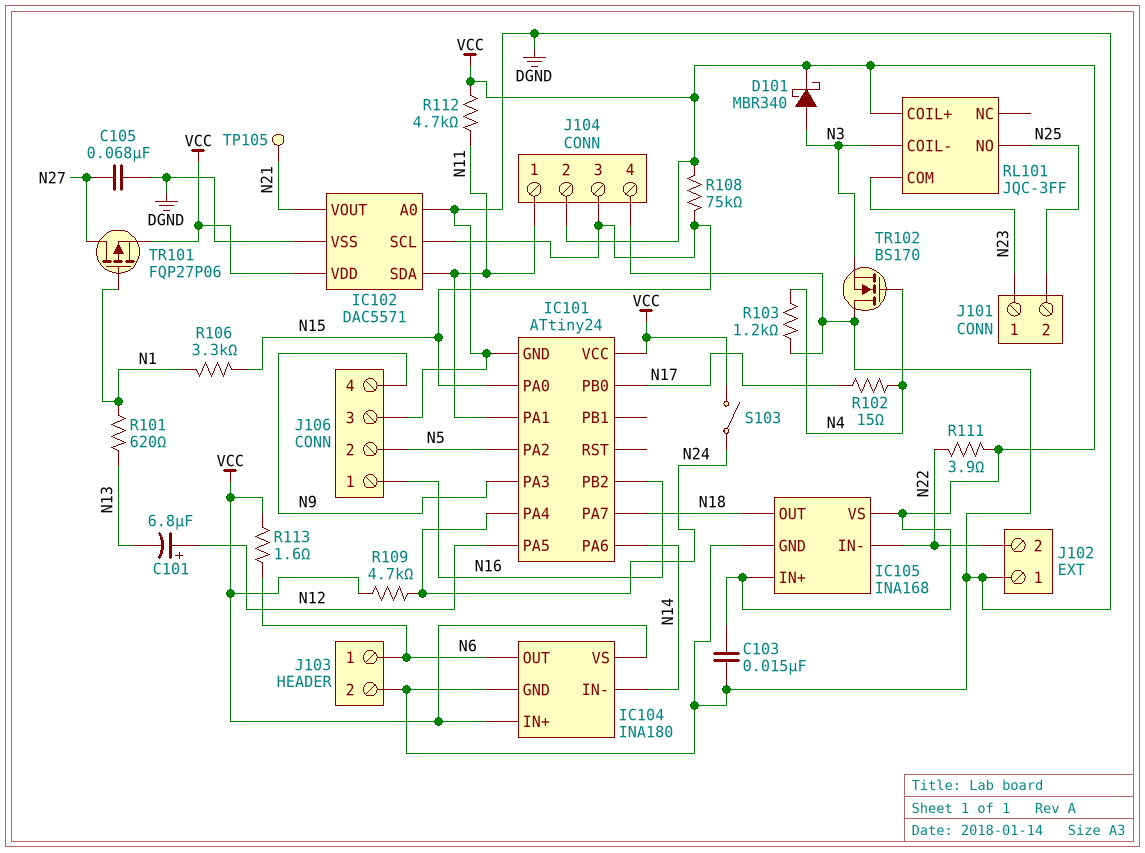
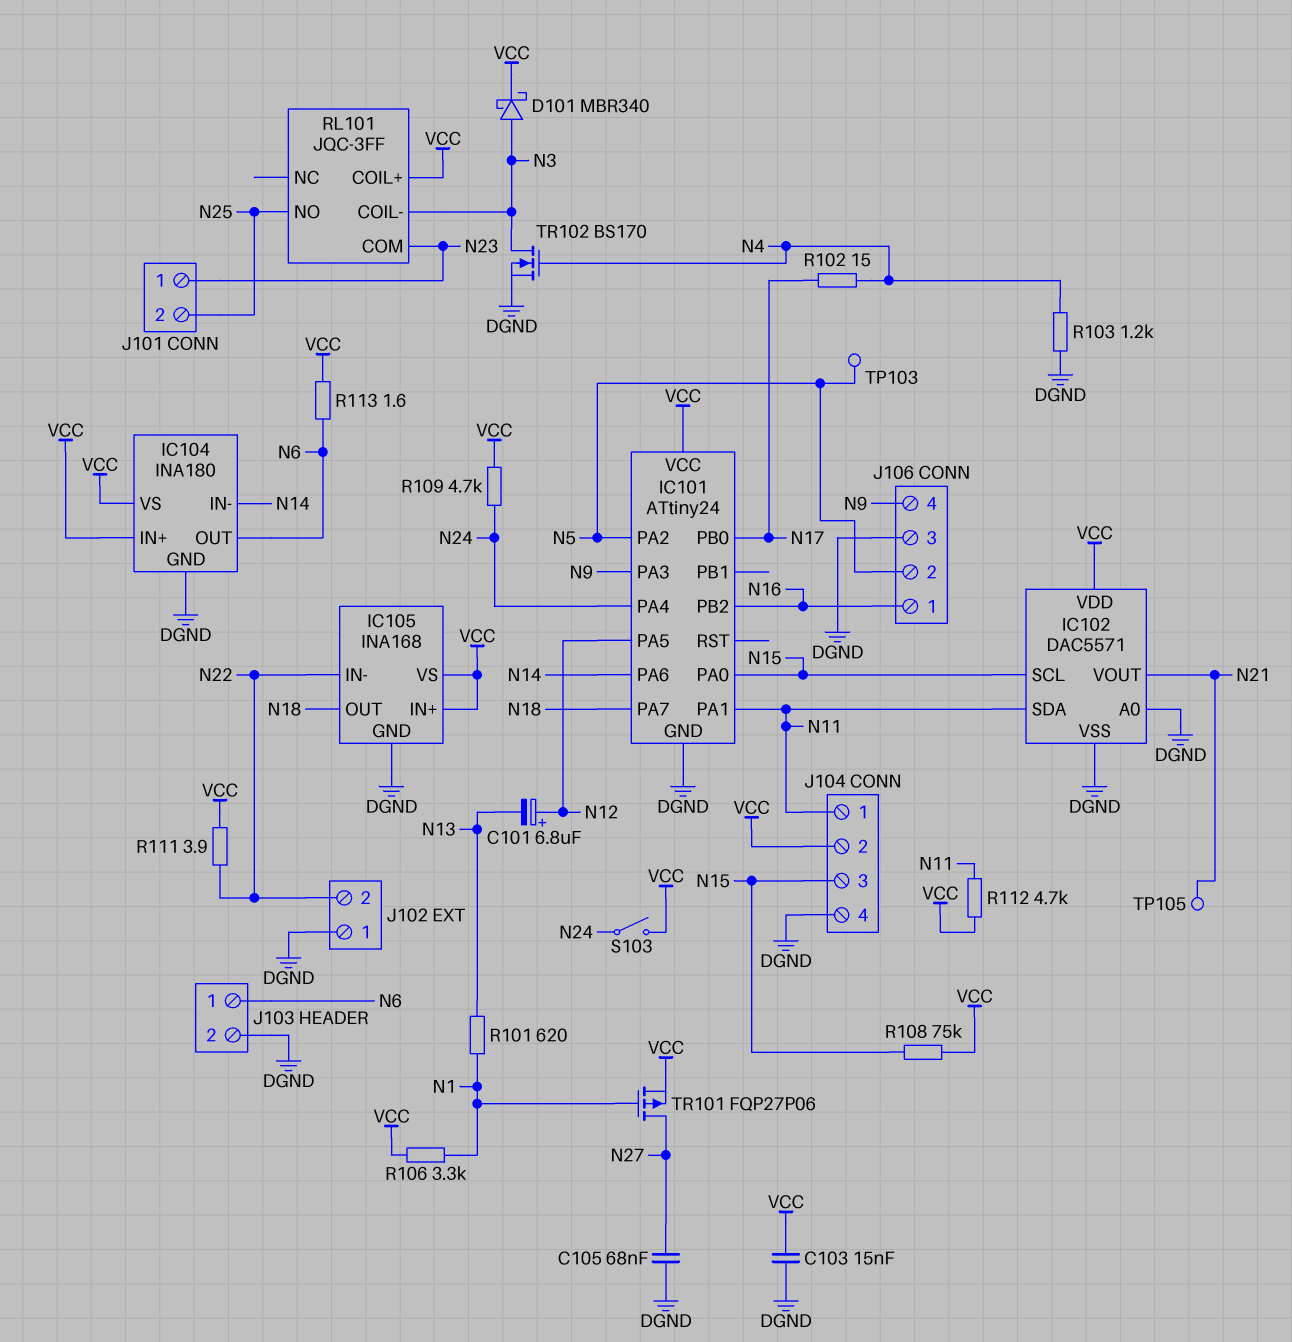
R106: 3.3k (N1, N15) -> 3.3k (N1, VCC)
TP103: none -> test point (N5)
TR102: NMOS BS170 (G N4, D DGND, S N3) -> NMOS BS170 (G N4, D N3, S DGND)

